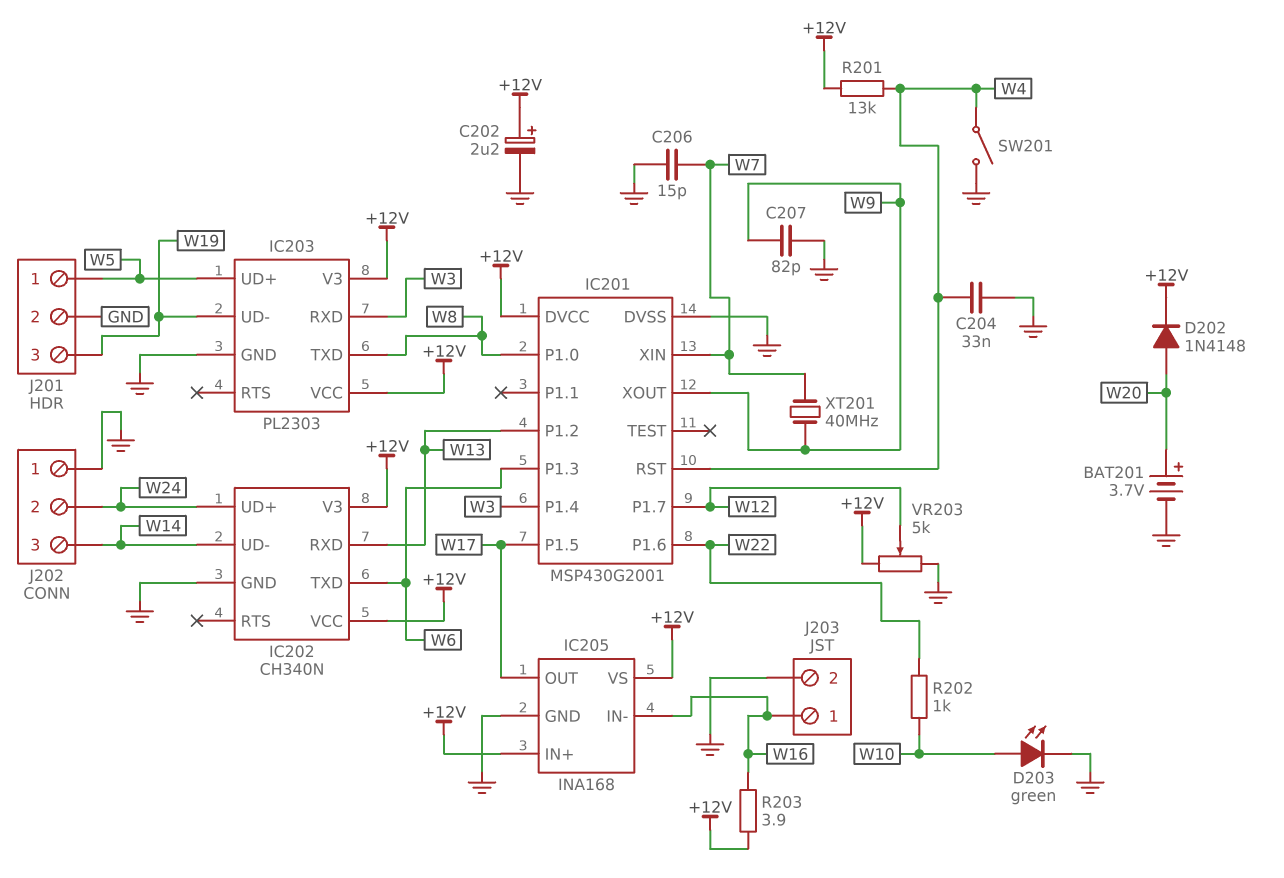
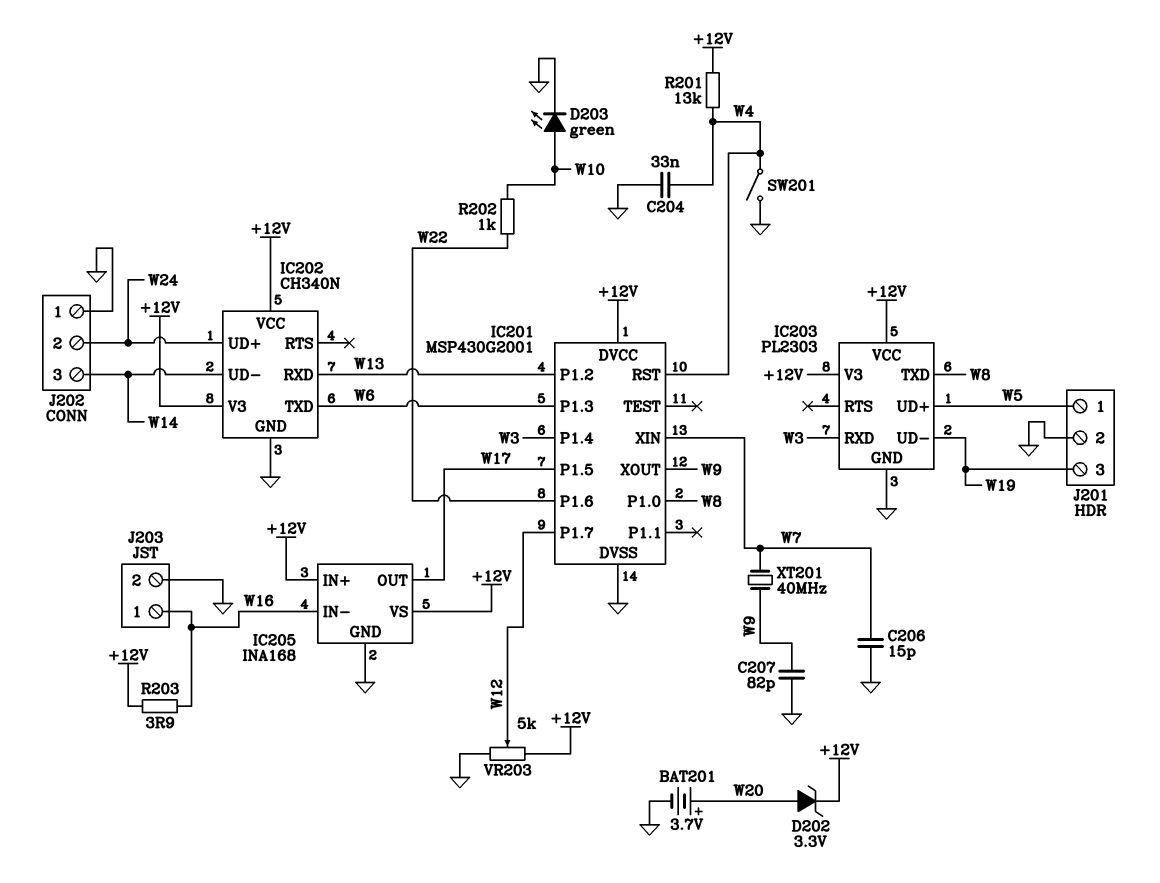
C202: 2.2uF (plus +12V, minus GND) -> none
D202: diode 1N4148 (A W20, K +12V) -> zener 3.3V (A W20, K +12V)

